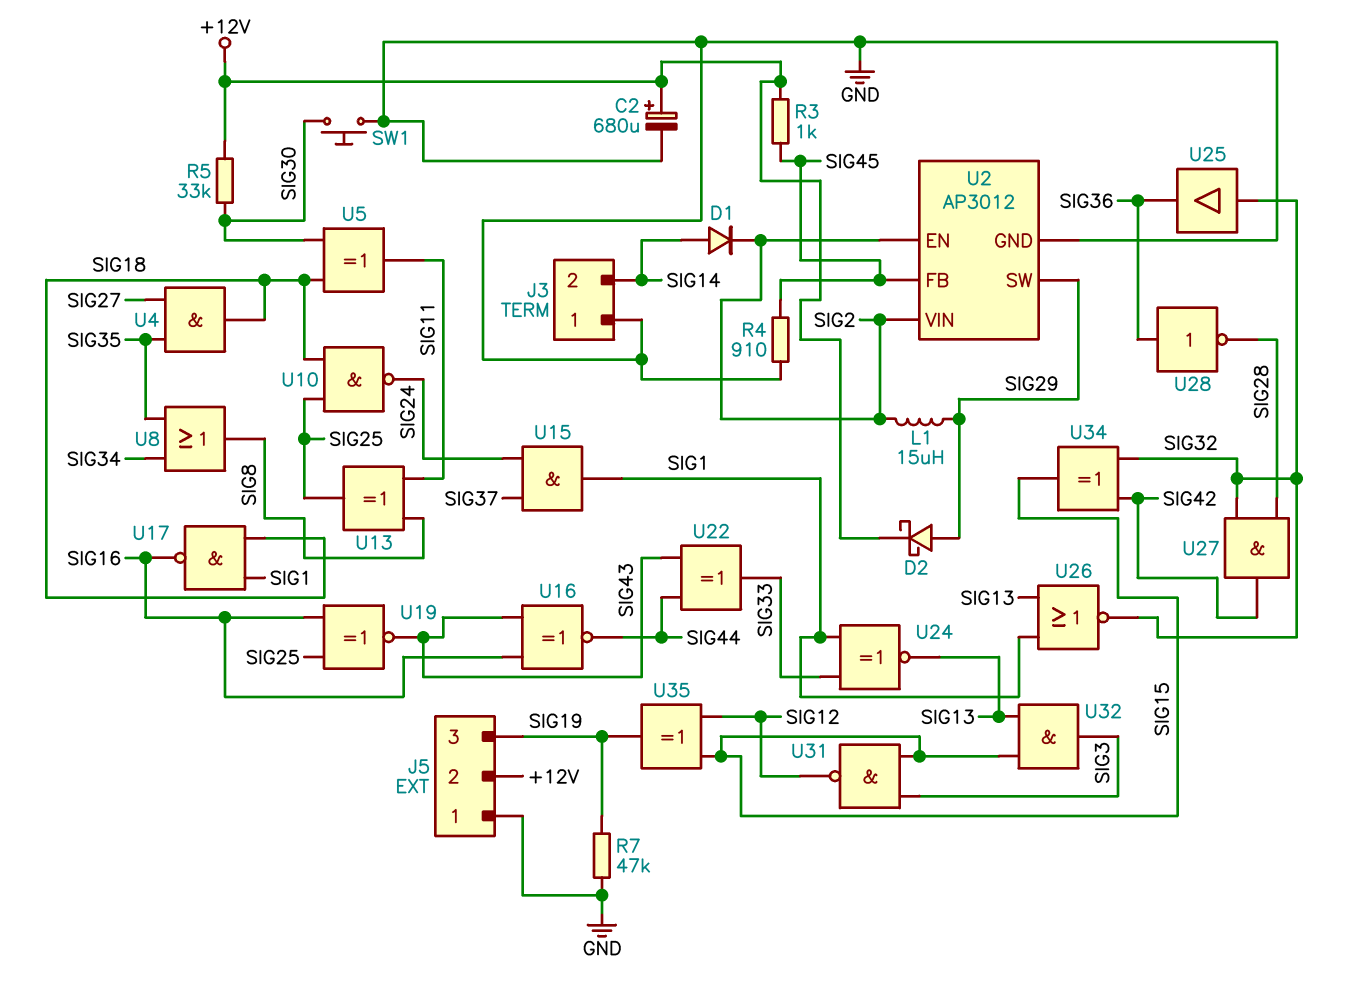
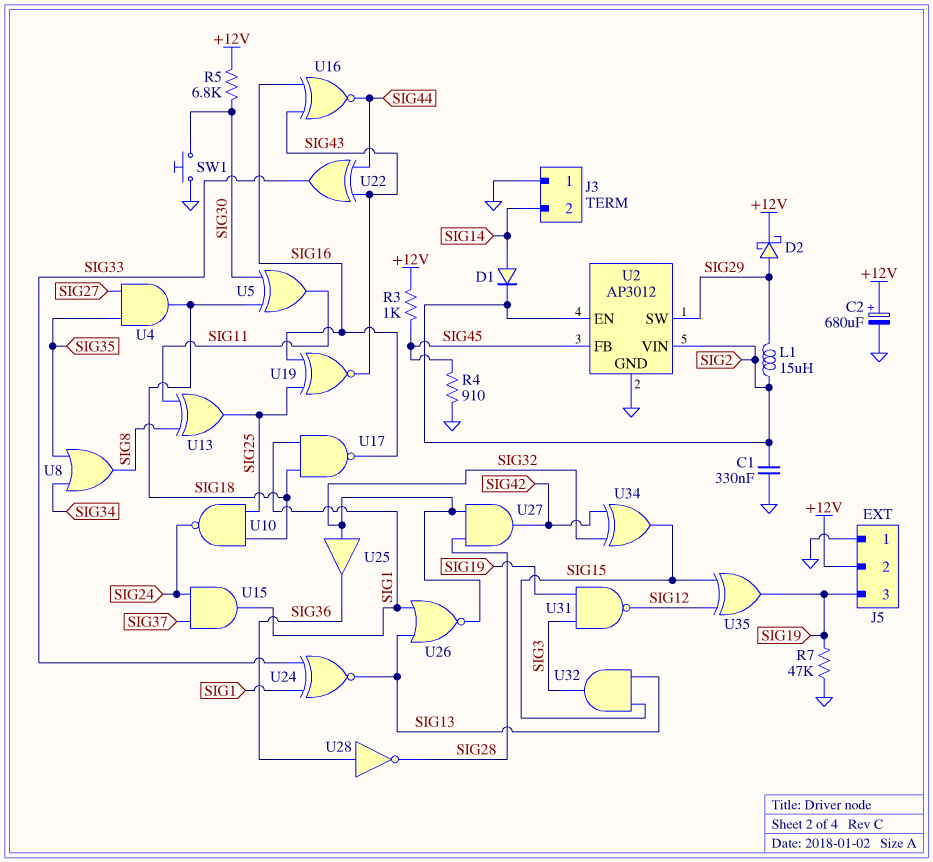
C1: none -> 330nF (GND, SIG2)
R5: 33k (+12V, SIG30) -> 6.8k (+12V, SIG30)
U31: NAND (in SIG3, in SIG15, out SIG12) -> NAND (in SIG3, in SIG19, out SIG12)

